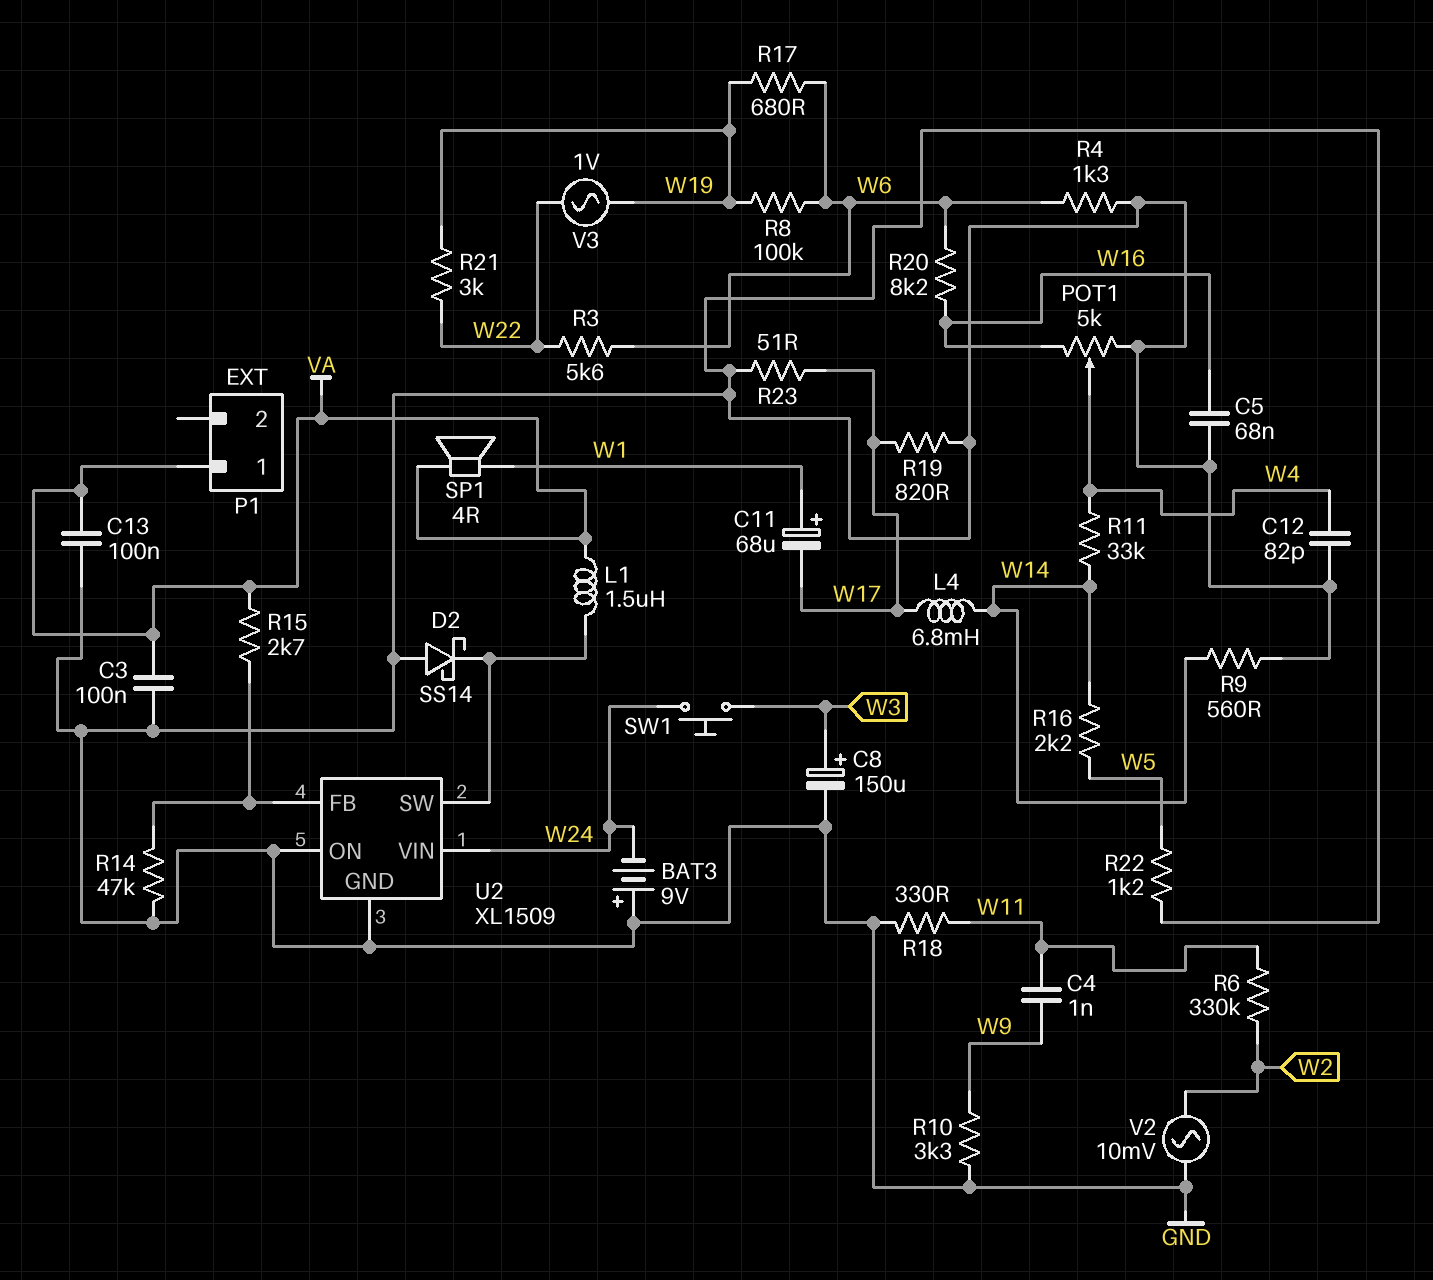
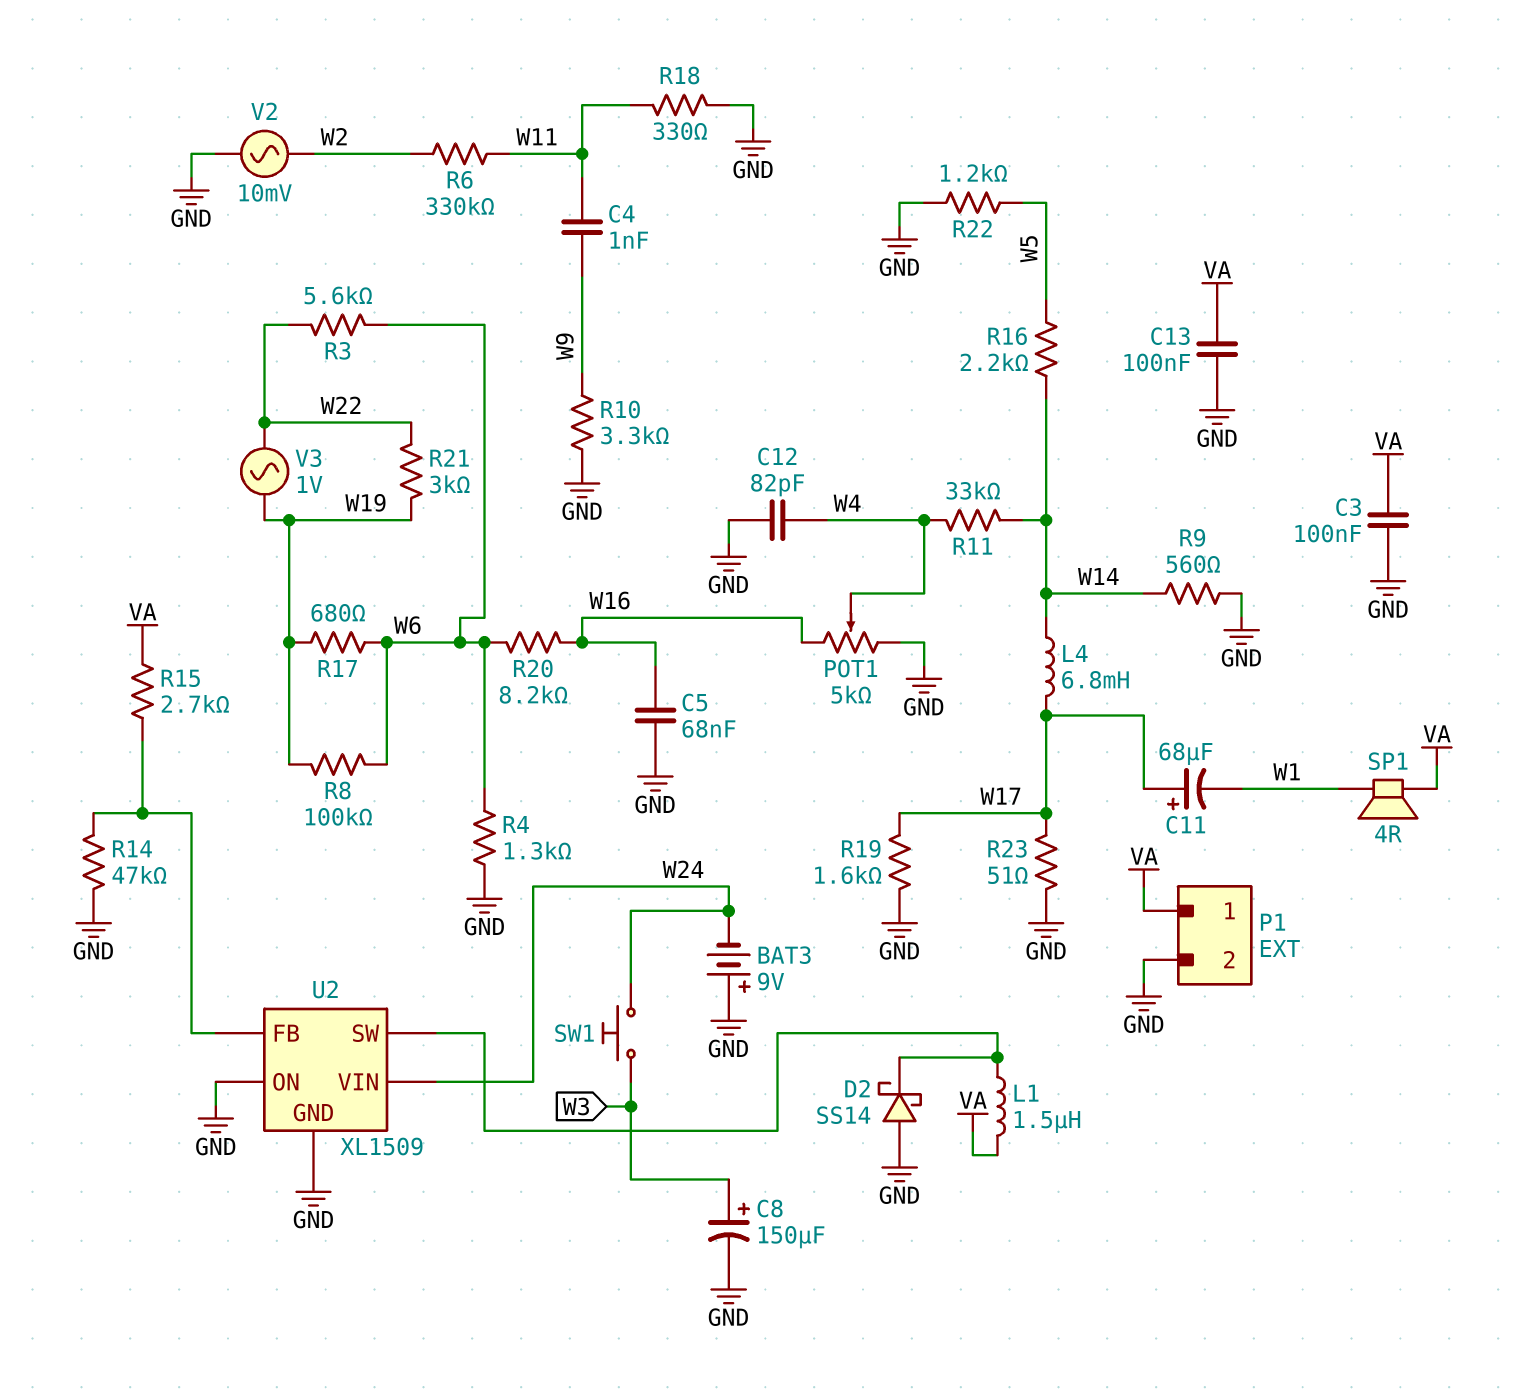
C11: 68uF (plus W1, minus W17) -> 68uF (plus W17, minus W1)
P1 pin 2: none -> GND
R19: 820 (GND, W17) -> 1.6k (GND, W17)

